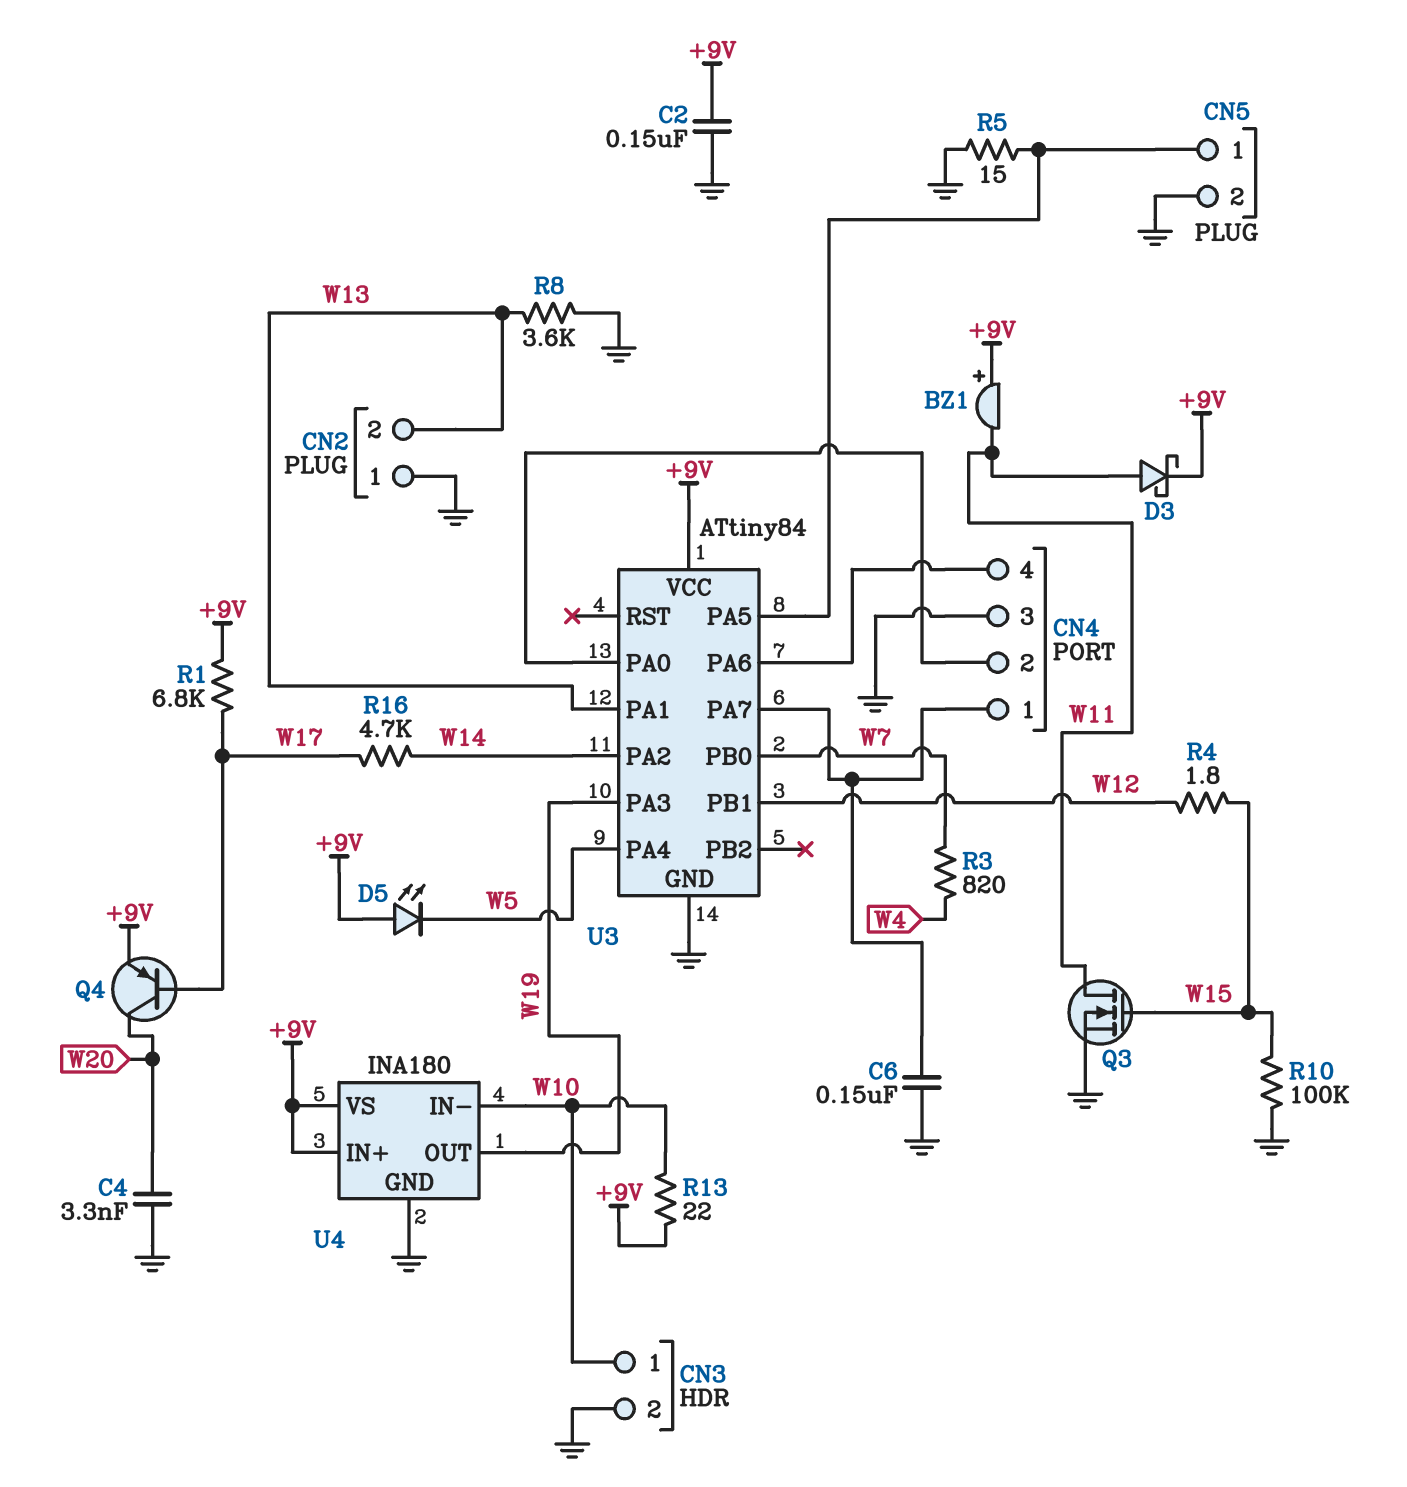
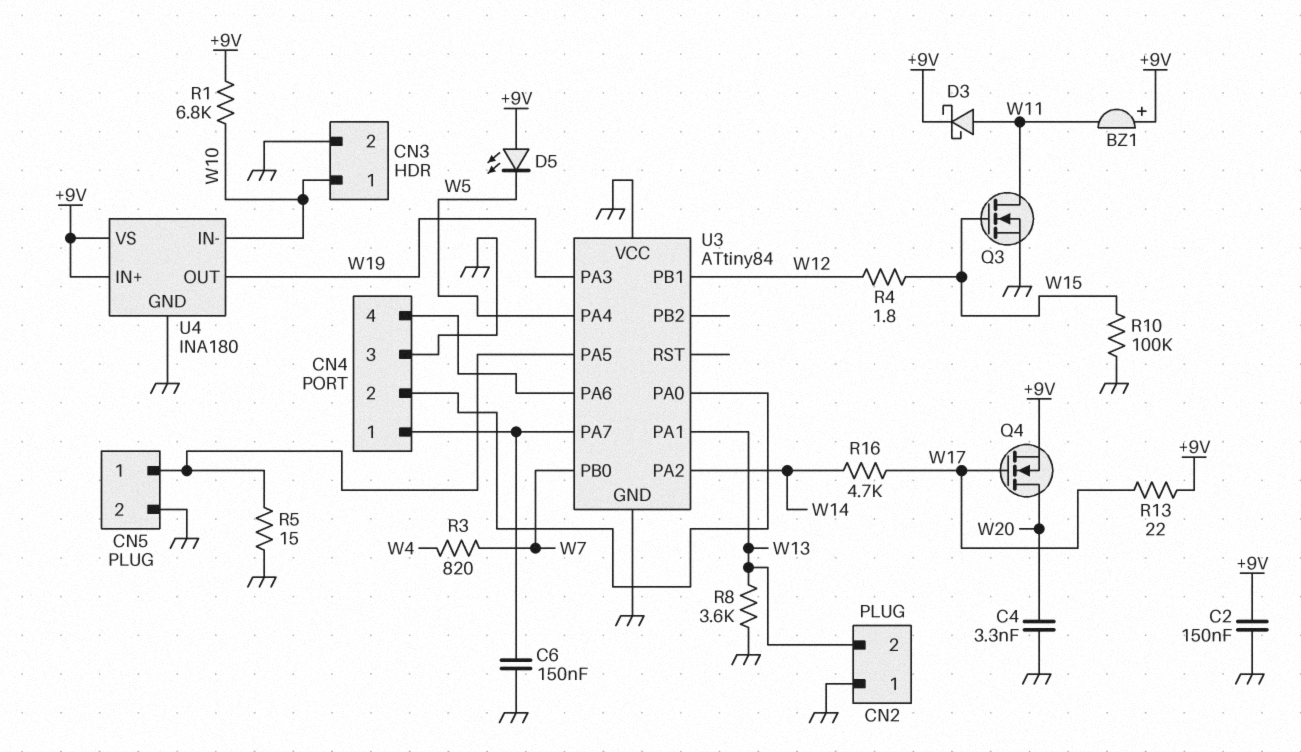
Q4: PNP (B W17, C W20, E +9V) -> NMOS (G W17, D W20, S +9V)
R1: 6.8k (+9V, W17) -> 6.8k (+9V, W10)
R13: 22 (+9V, W10) -> 22 (+9V, W17)
U3 pin VCC: +9V -> GND

